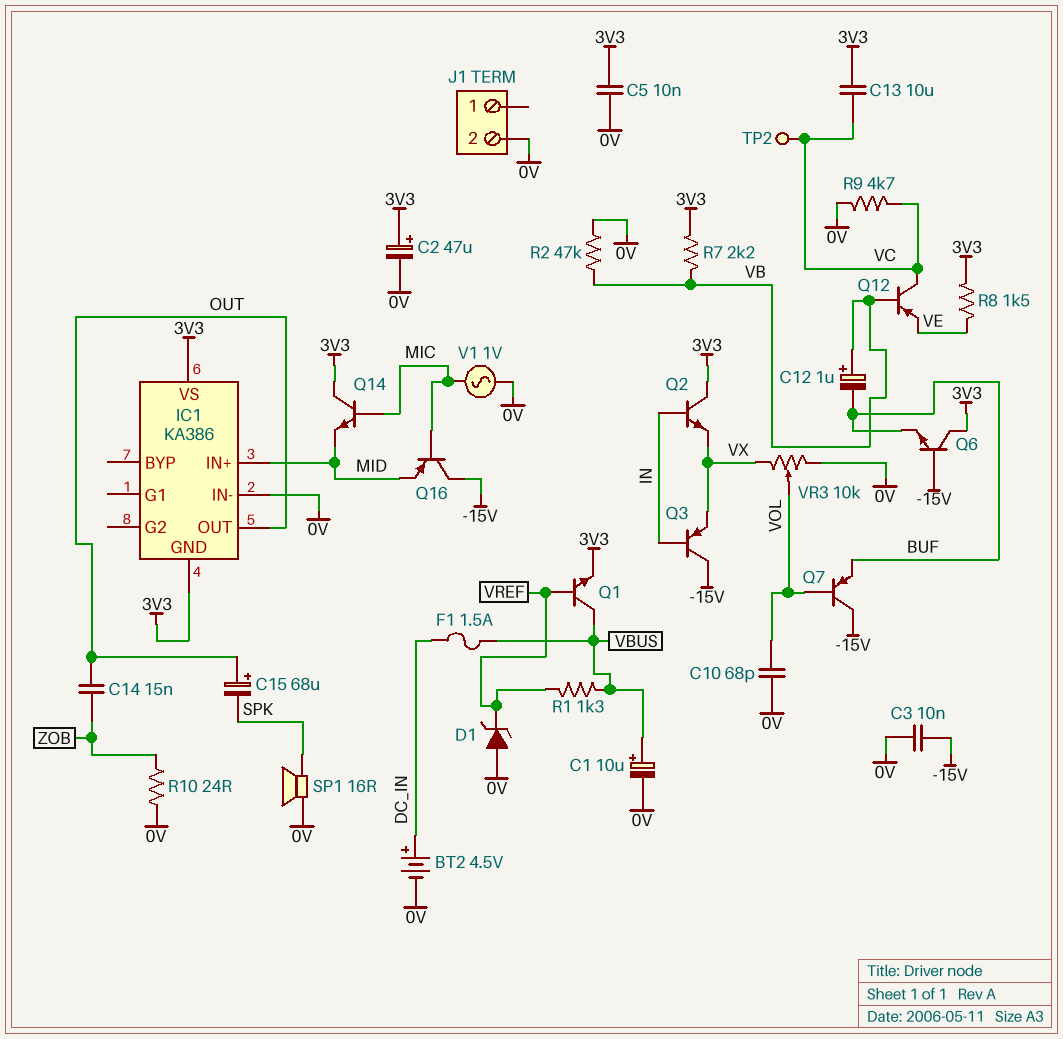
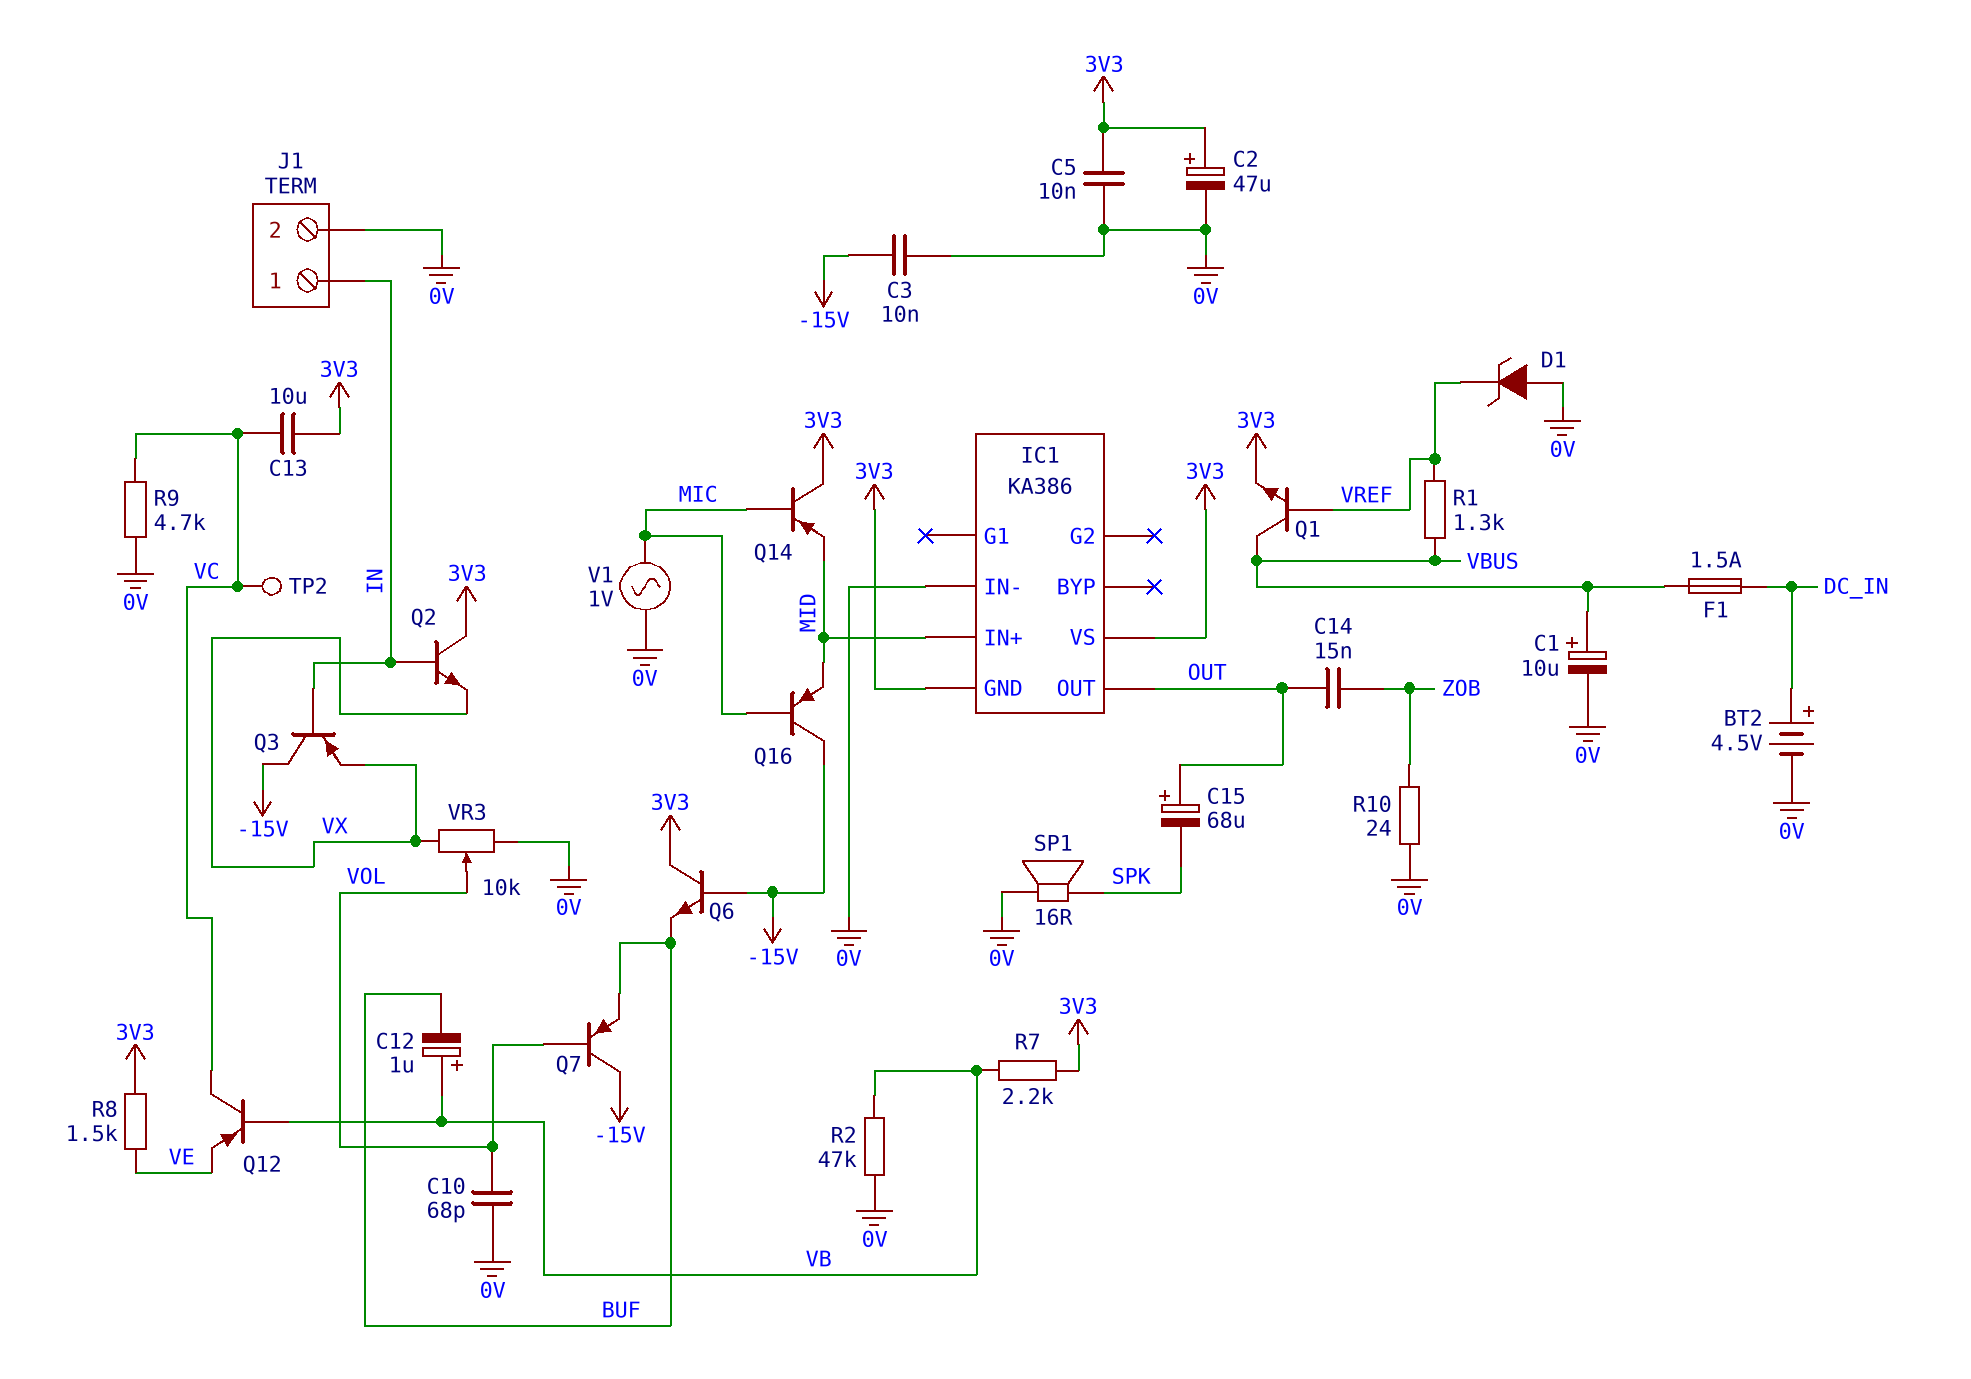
J1 pin 1: none -> IN
Q14: NPN (B MIC, C 3V3, E MID) -> PNP (B MIC, C 3V3, E MID)

